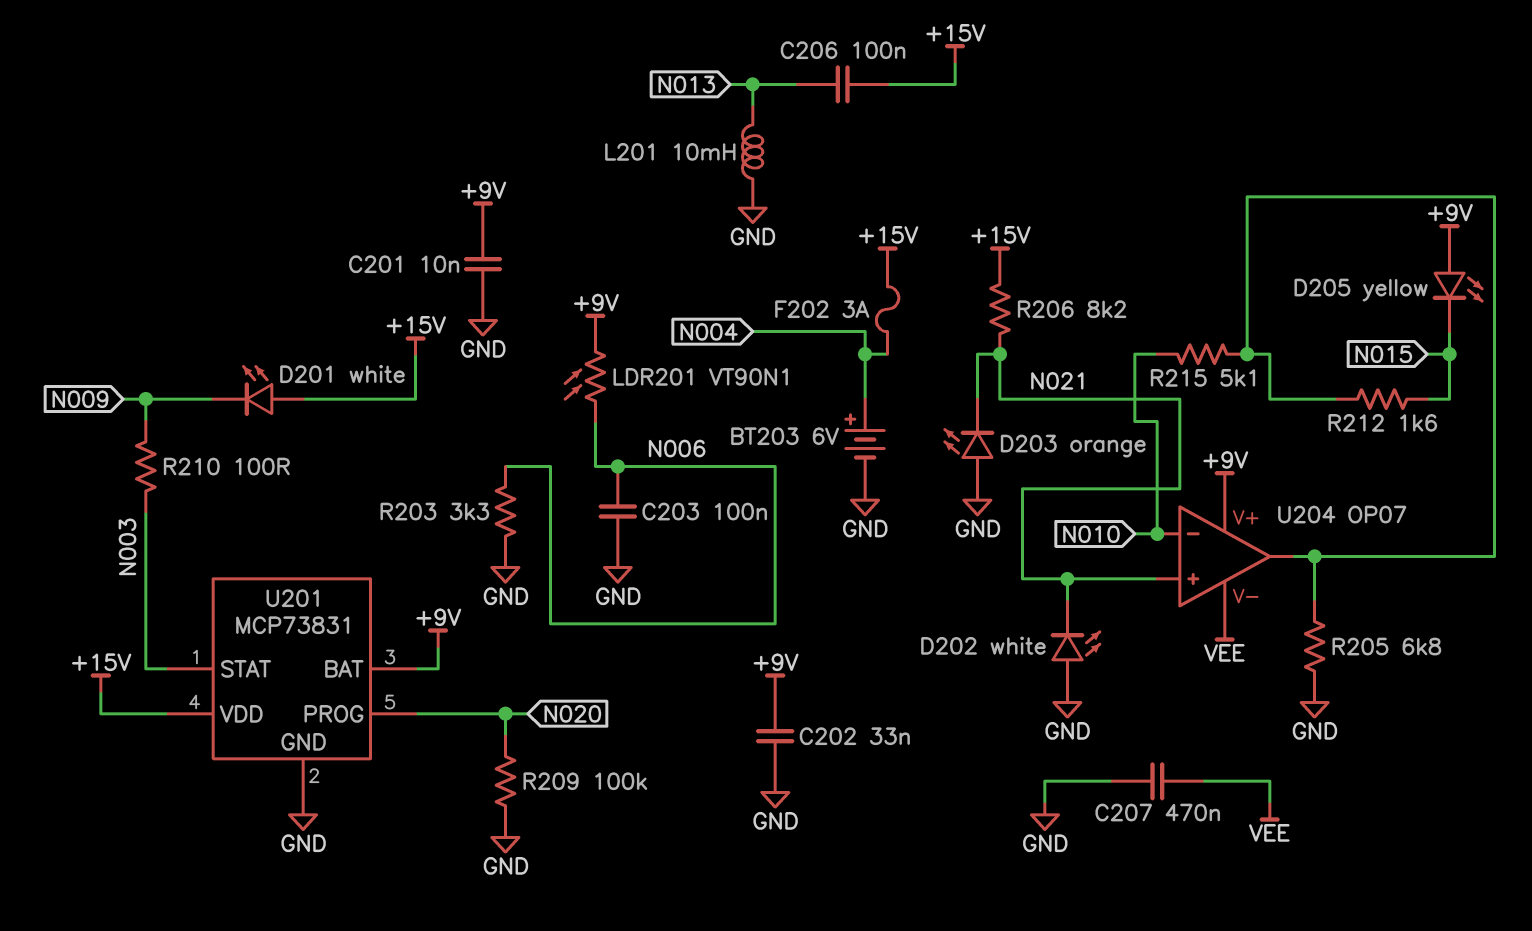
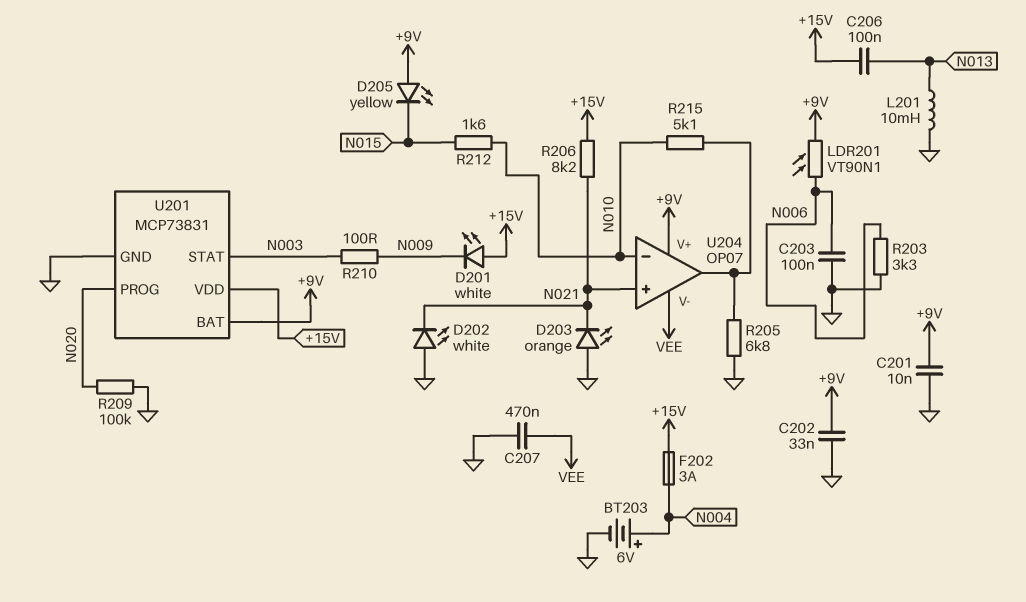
R212: 1.6k (N015, U204/out) -> 1.6k (N010, N015)

